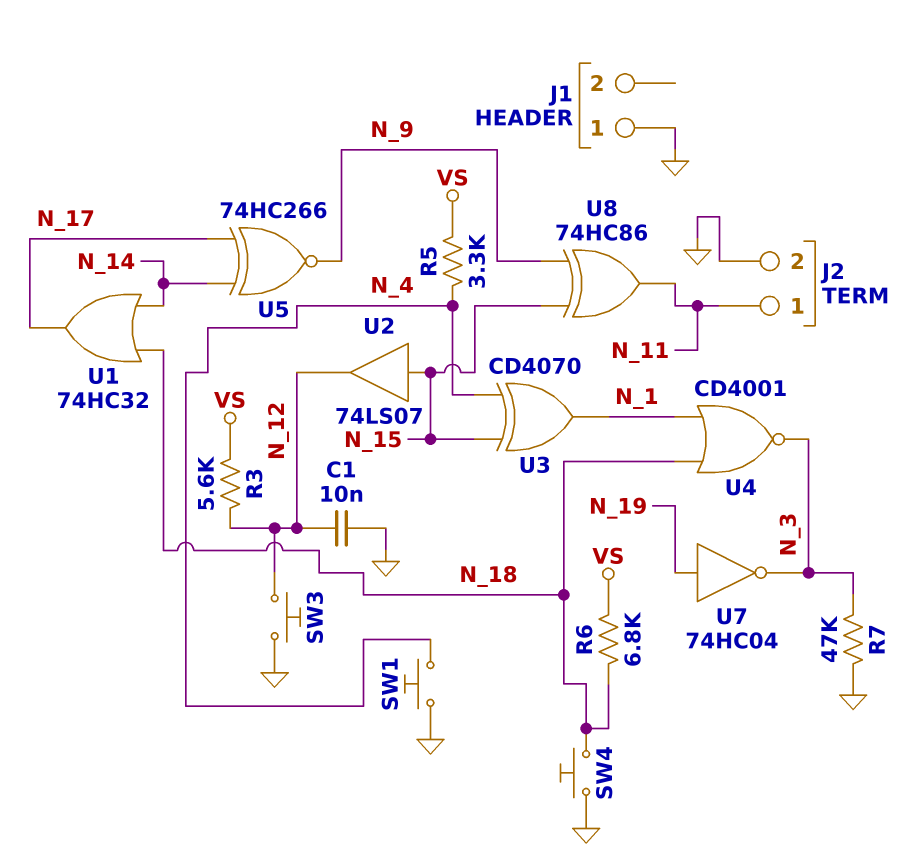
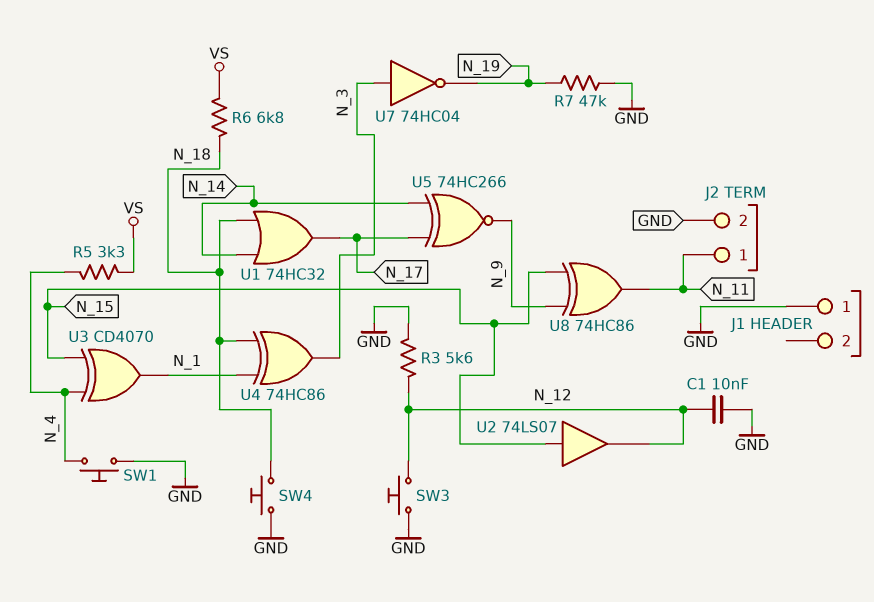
R3: 5.6k (N_12, VS) -> 5.6k (GND, N_12)
R7: 47k (GND, N_3) -> 47k (GND, N_19)
U4: NOR CD4001 (in N_1, in N_18, out N_3) -> XOR 74HC86 (in N_1, in N_18, out N_3)
U7: NOT 74HC04 (in N_19, out N_3) -> NOT 74HC04 (in N_3, out N_19)

